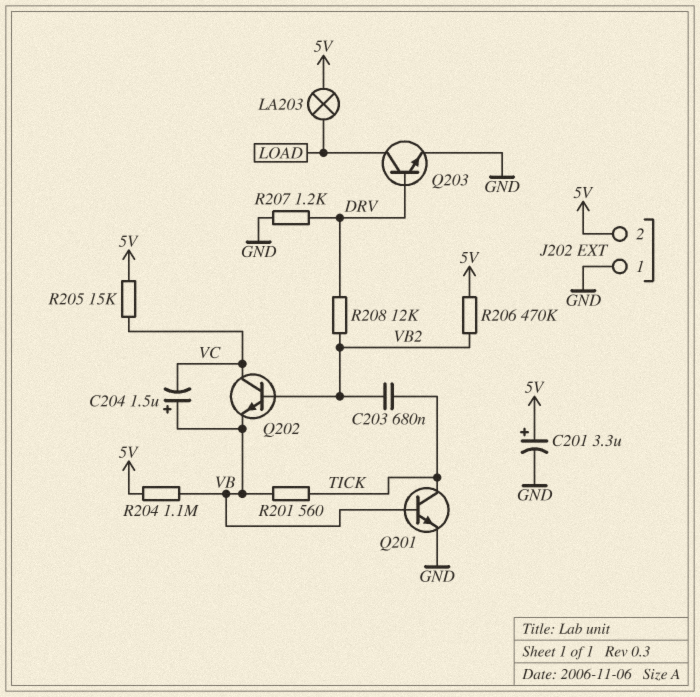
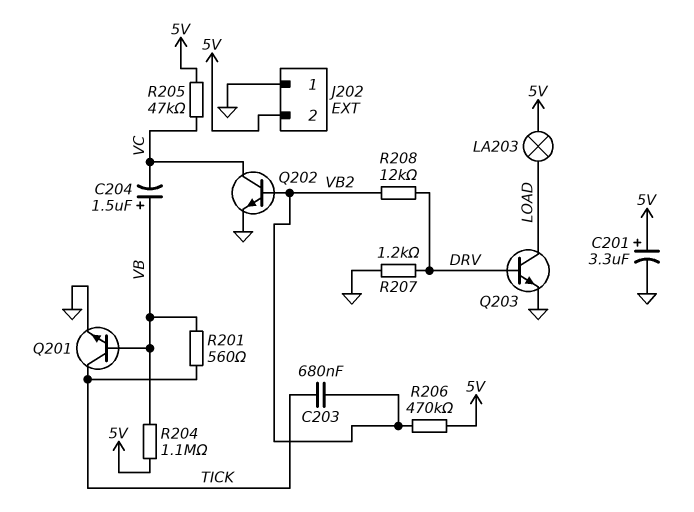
Q202: NPN (B VB2, C VC, E VB) -> NPN (B VB2, C VC, E GND)
R205: 15k (5V, VC) -> 47k (5V, VC)

